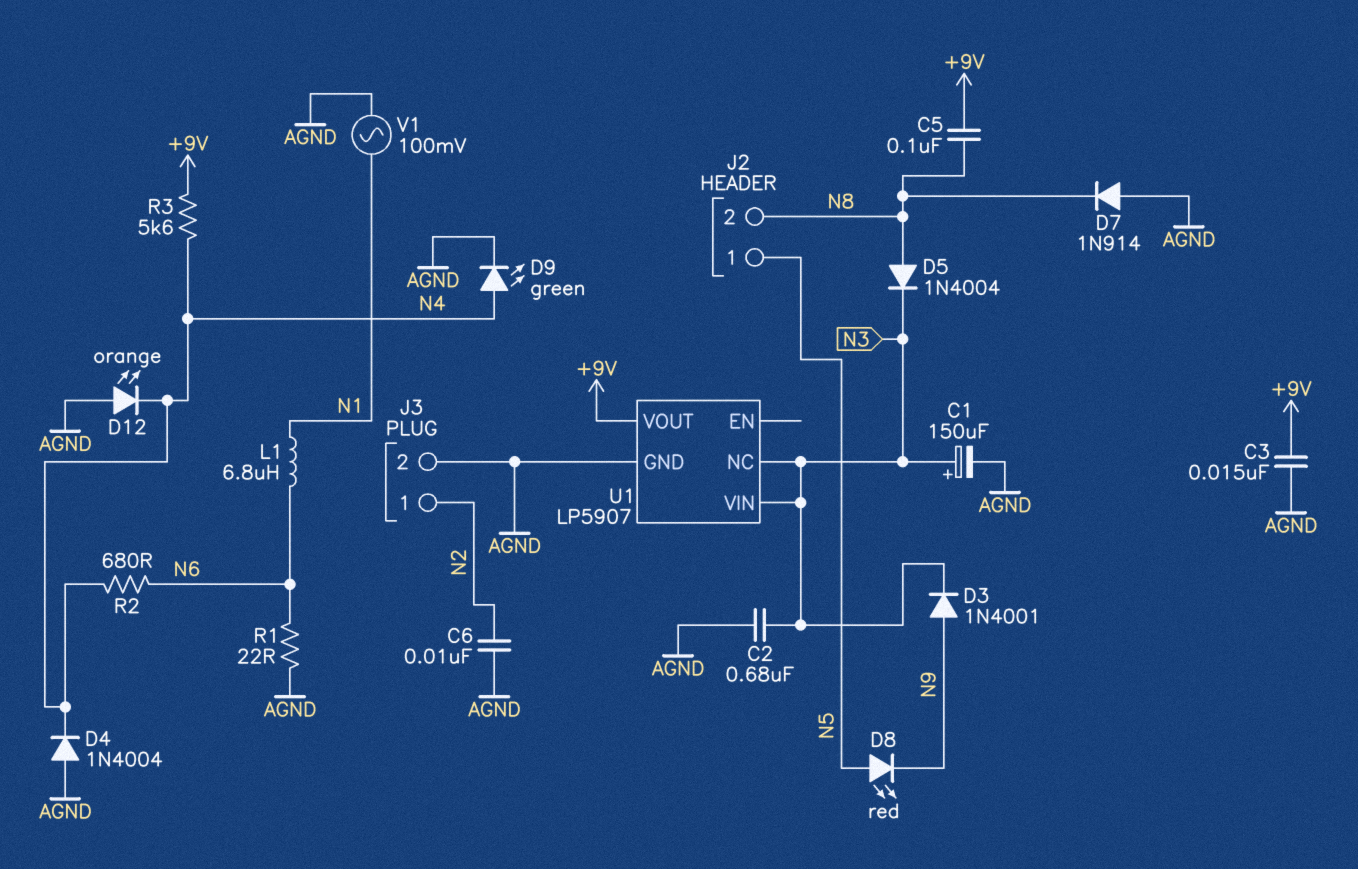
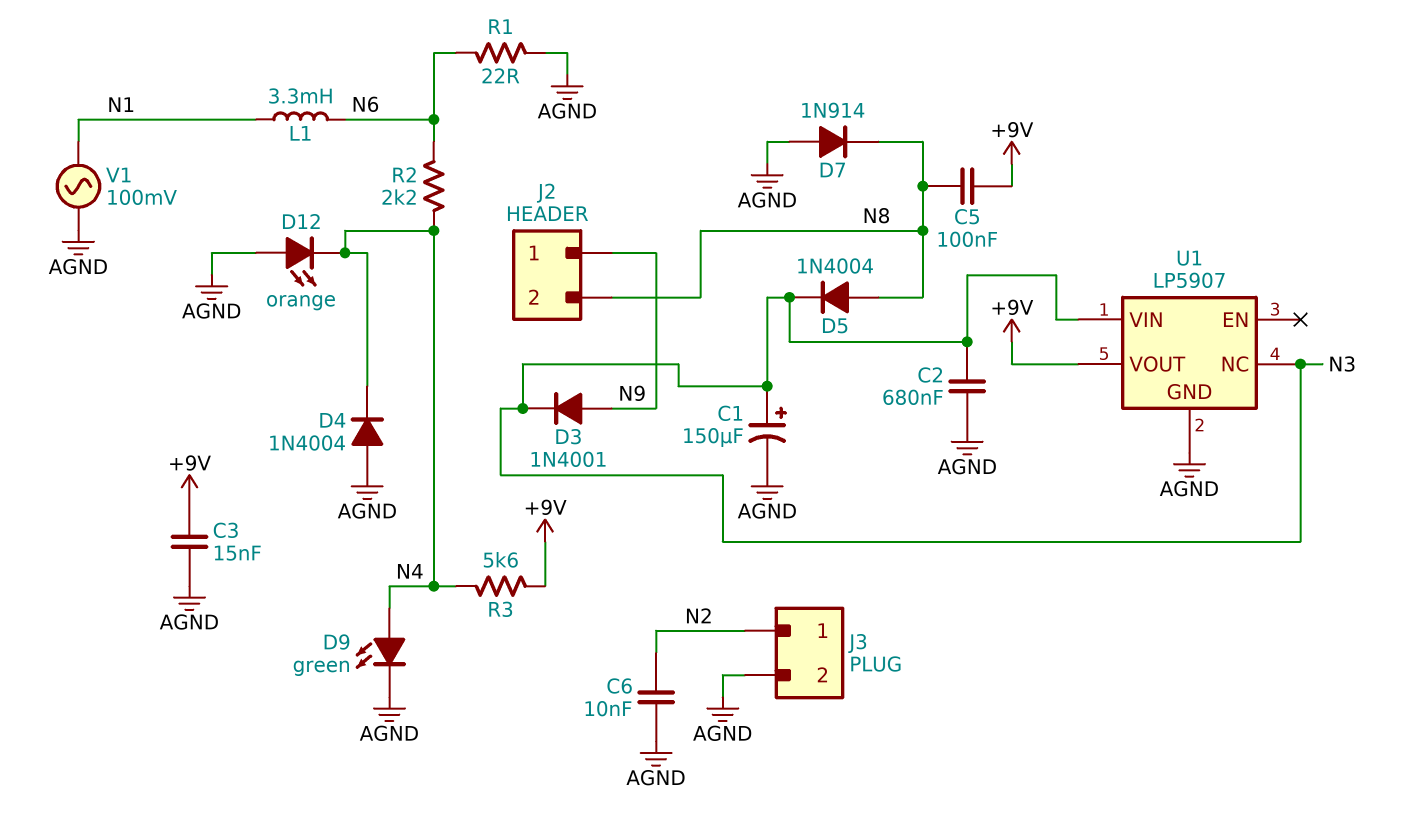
D8: LED red (A N5, K N9) -> none
J2 pin 1: N5 -> N9
L1: 6.8uH (N1, N6) -> 3.3mH (N1, N6)
R2: 680 (N4, N6) -> 2.2k (N4, N6)

